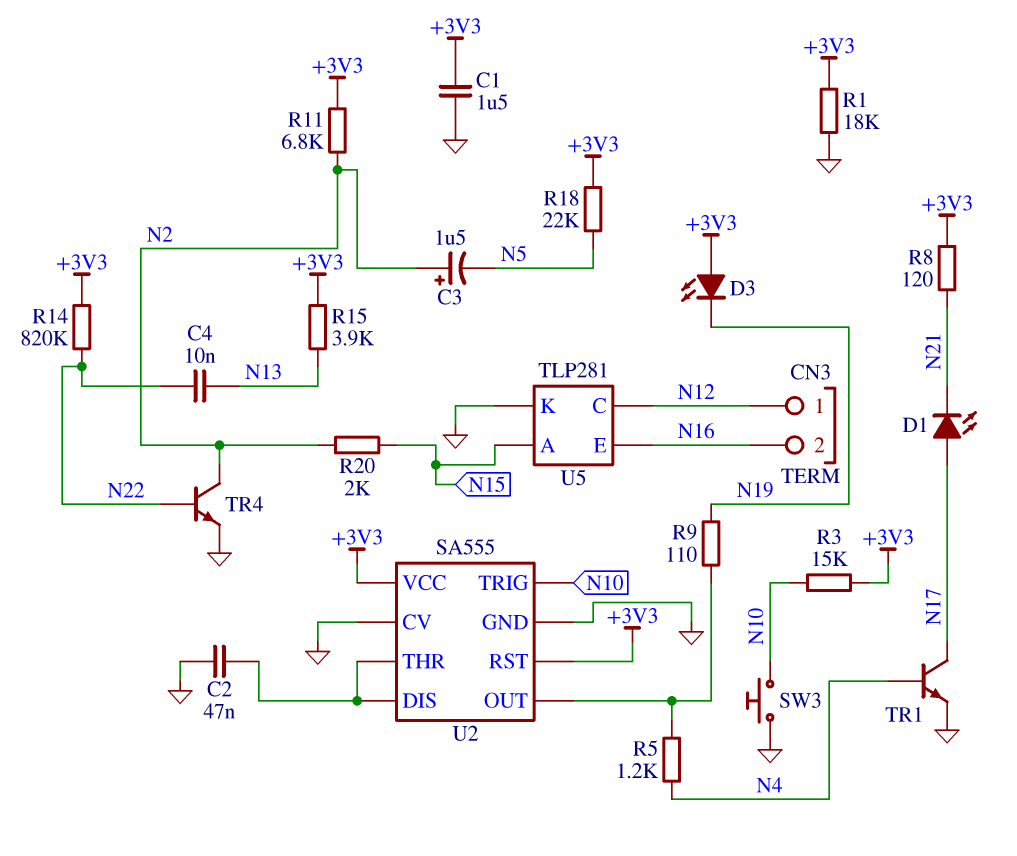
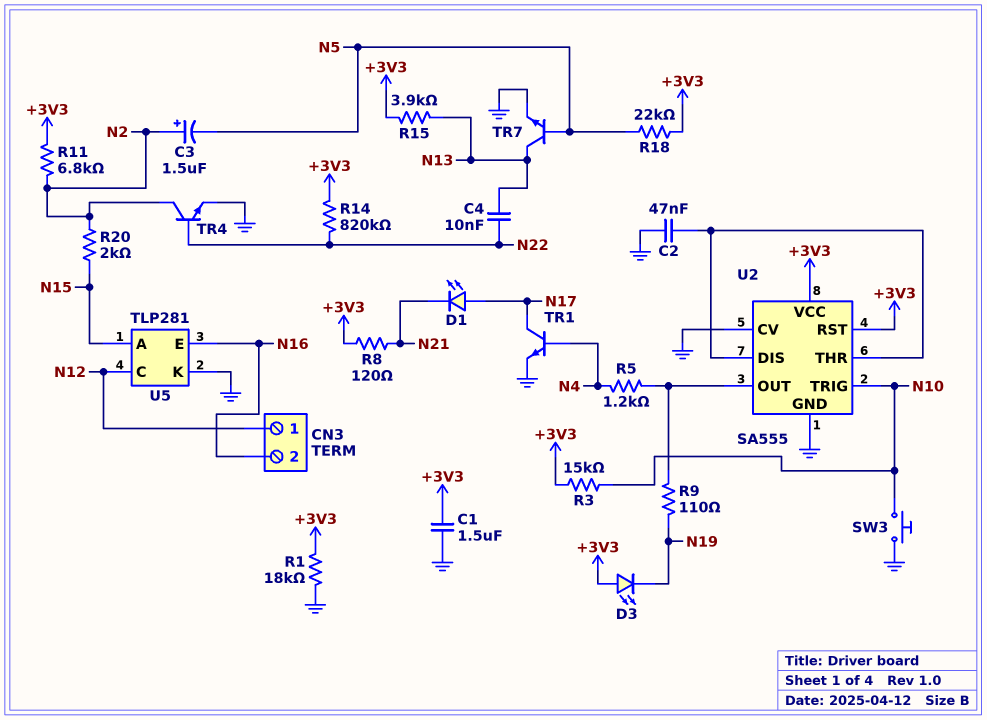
TR7: none -> NPN (B N5, C N13, E GND)

